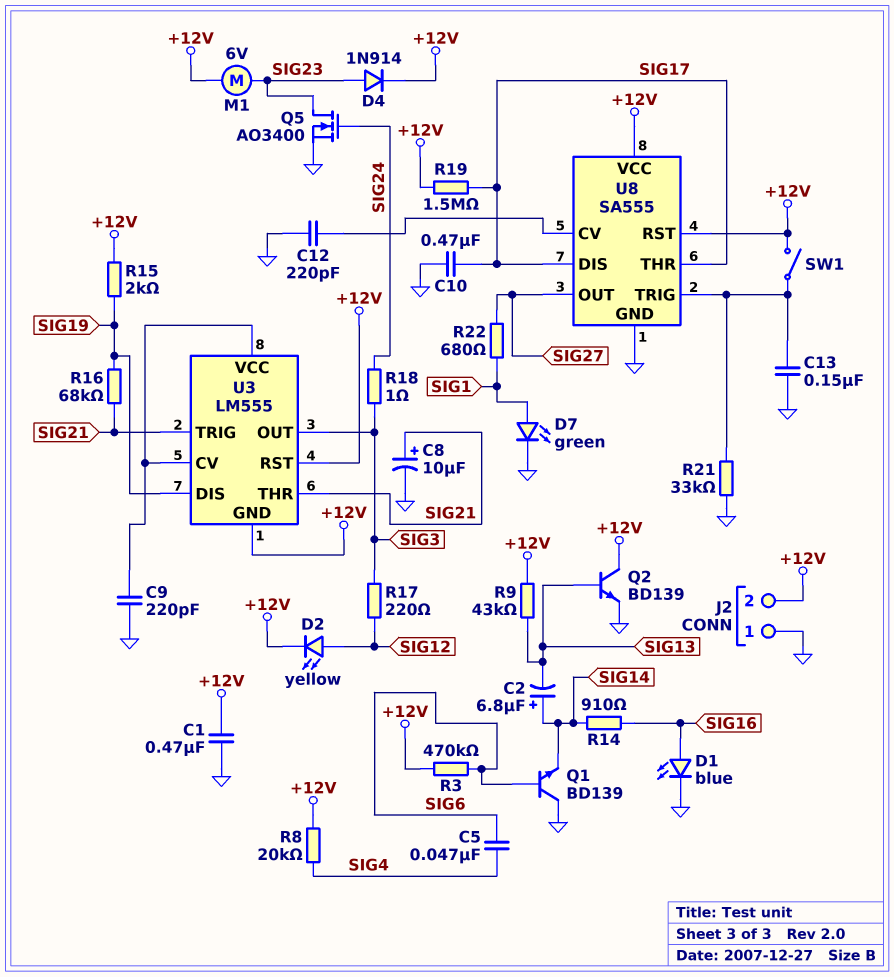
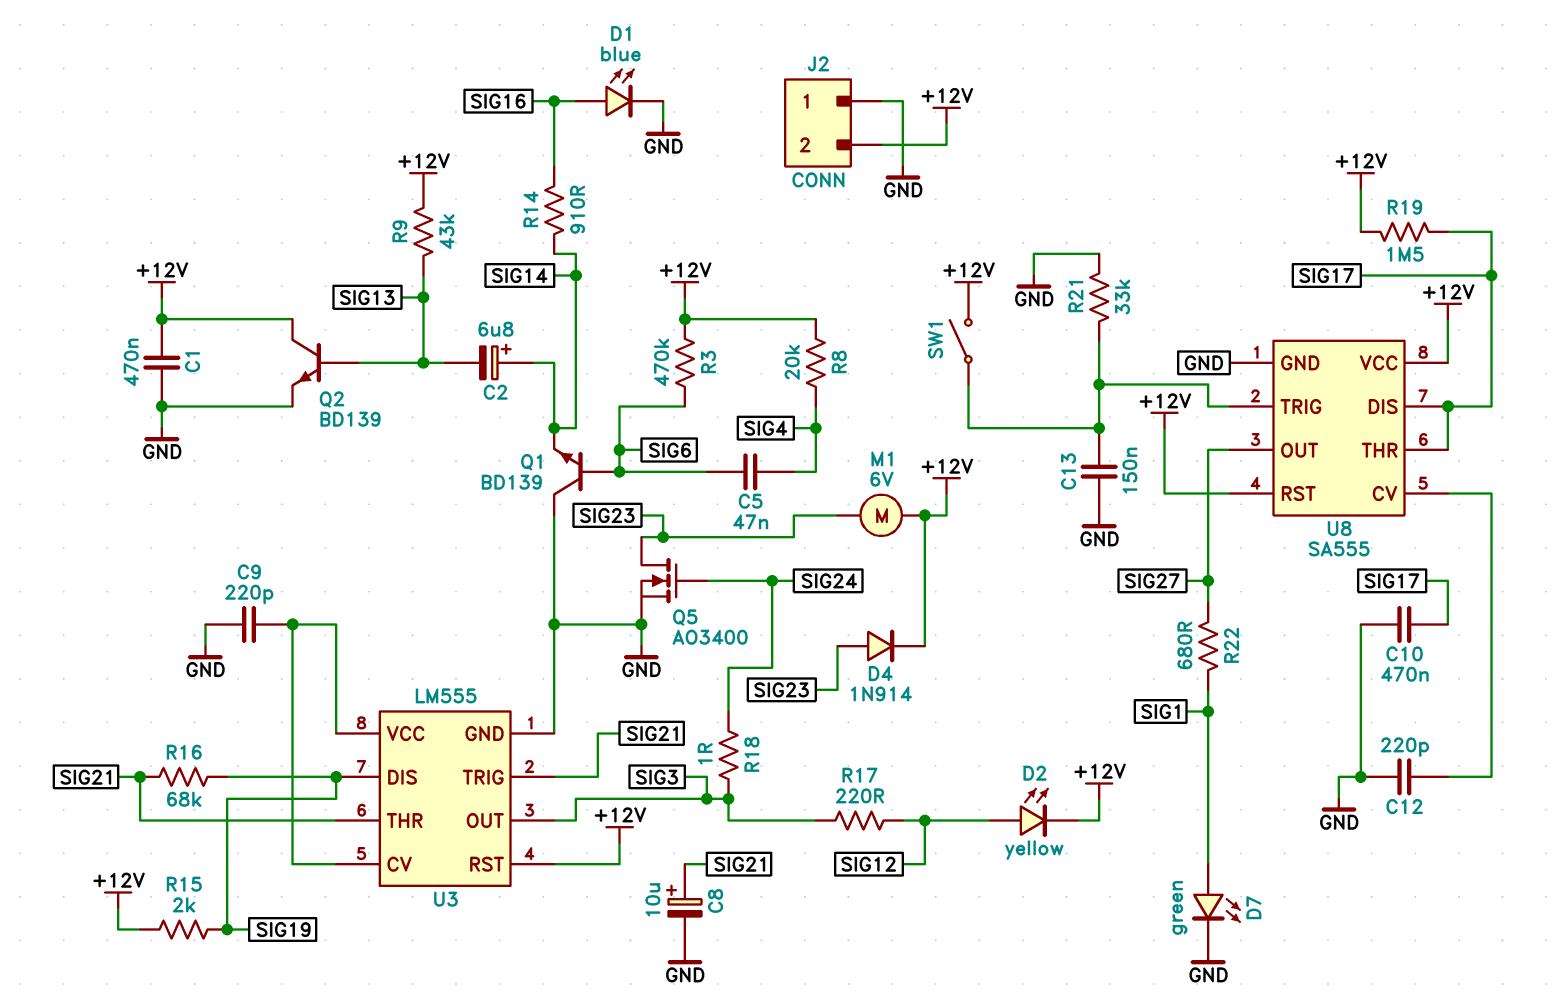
U3 pin GND: +12V -> GND

